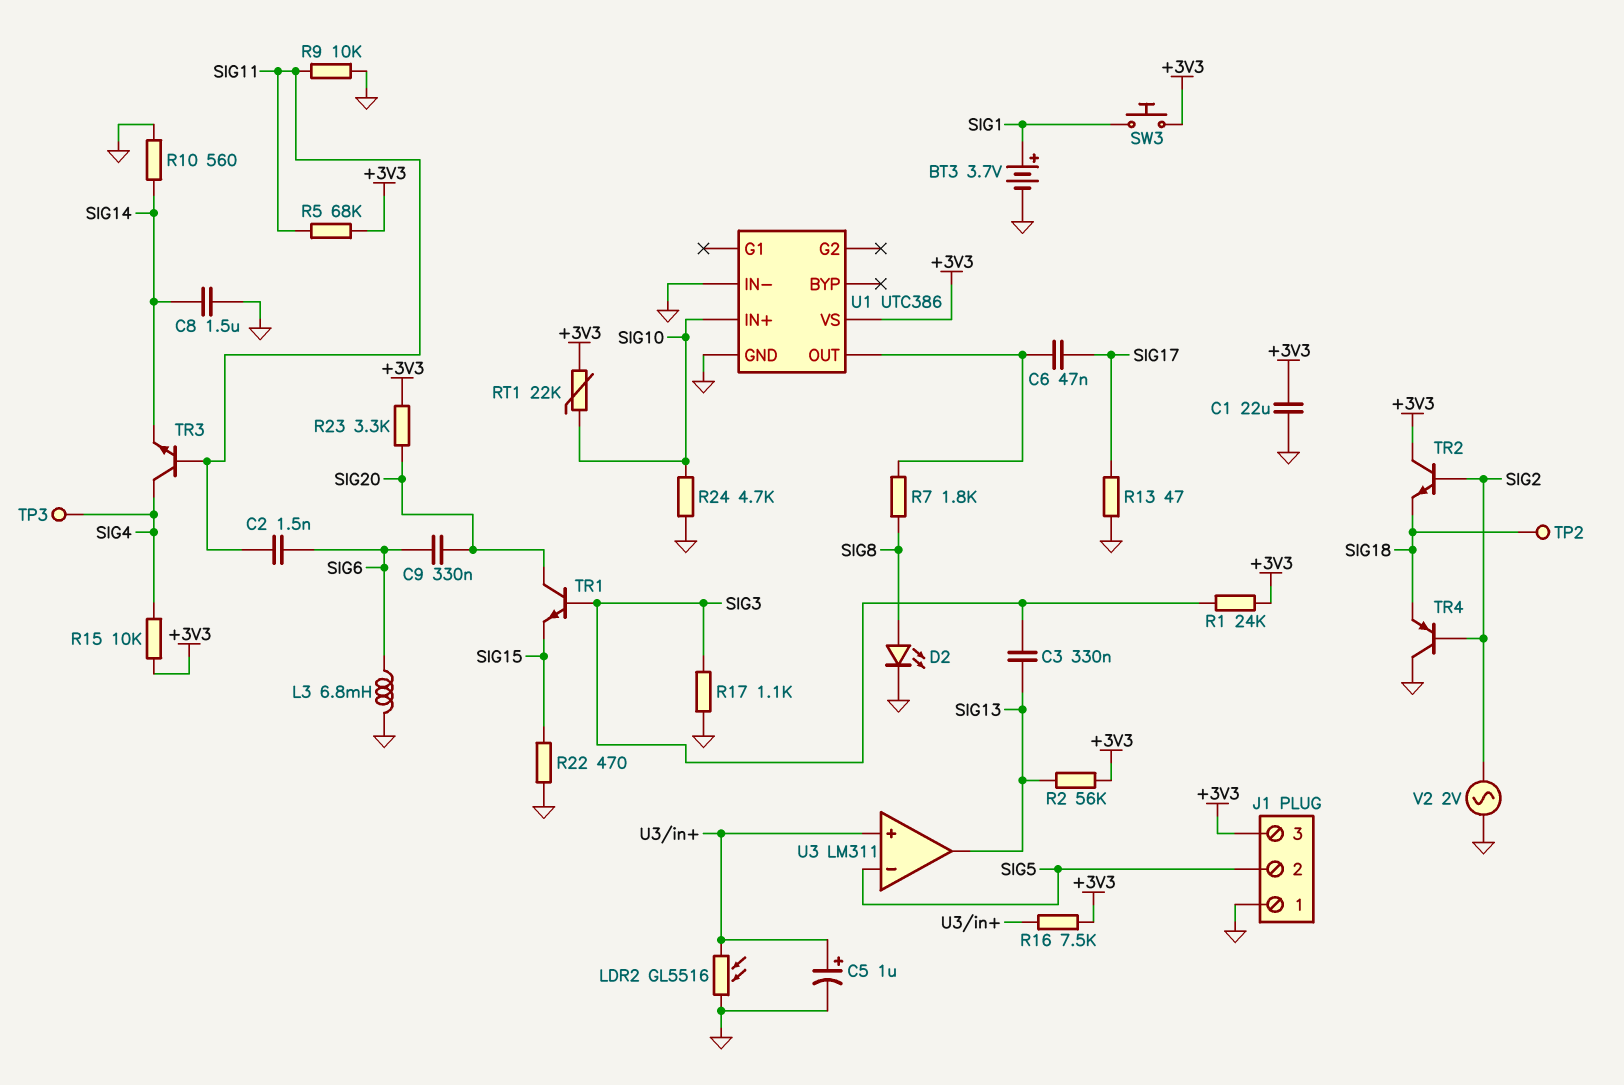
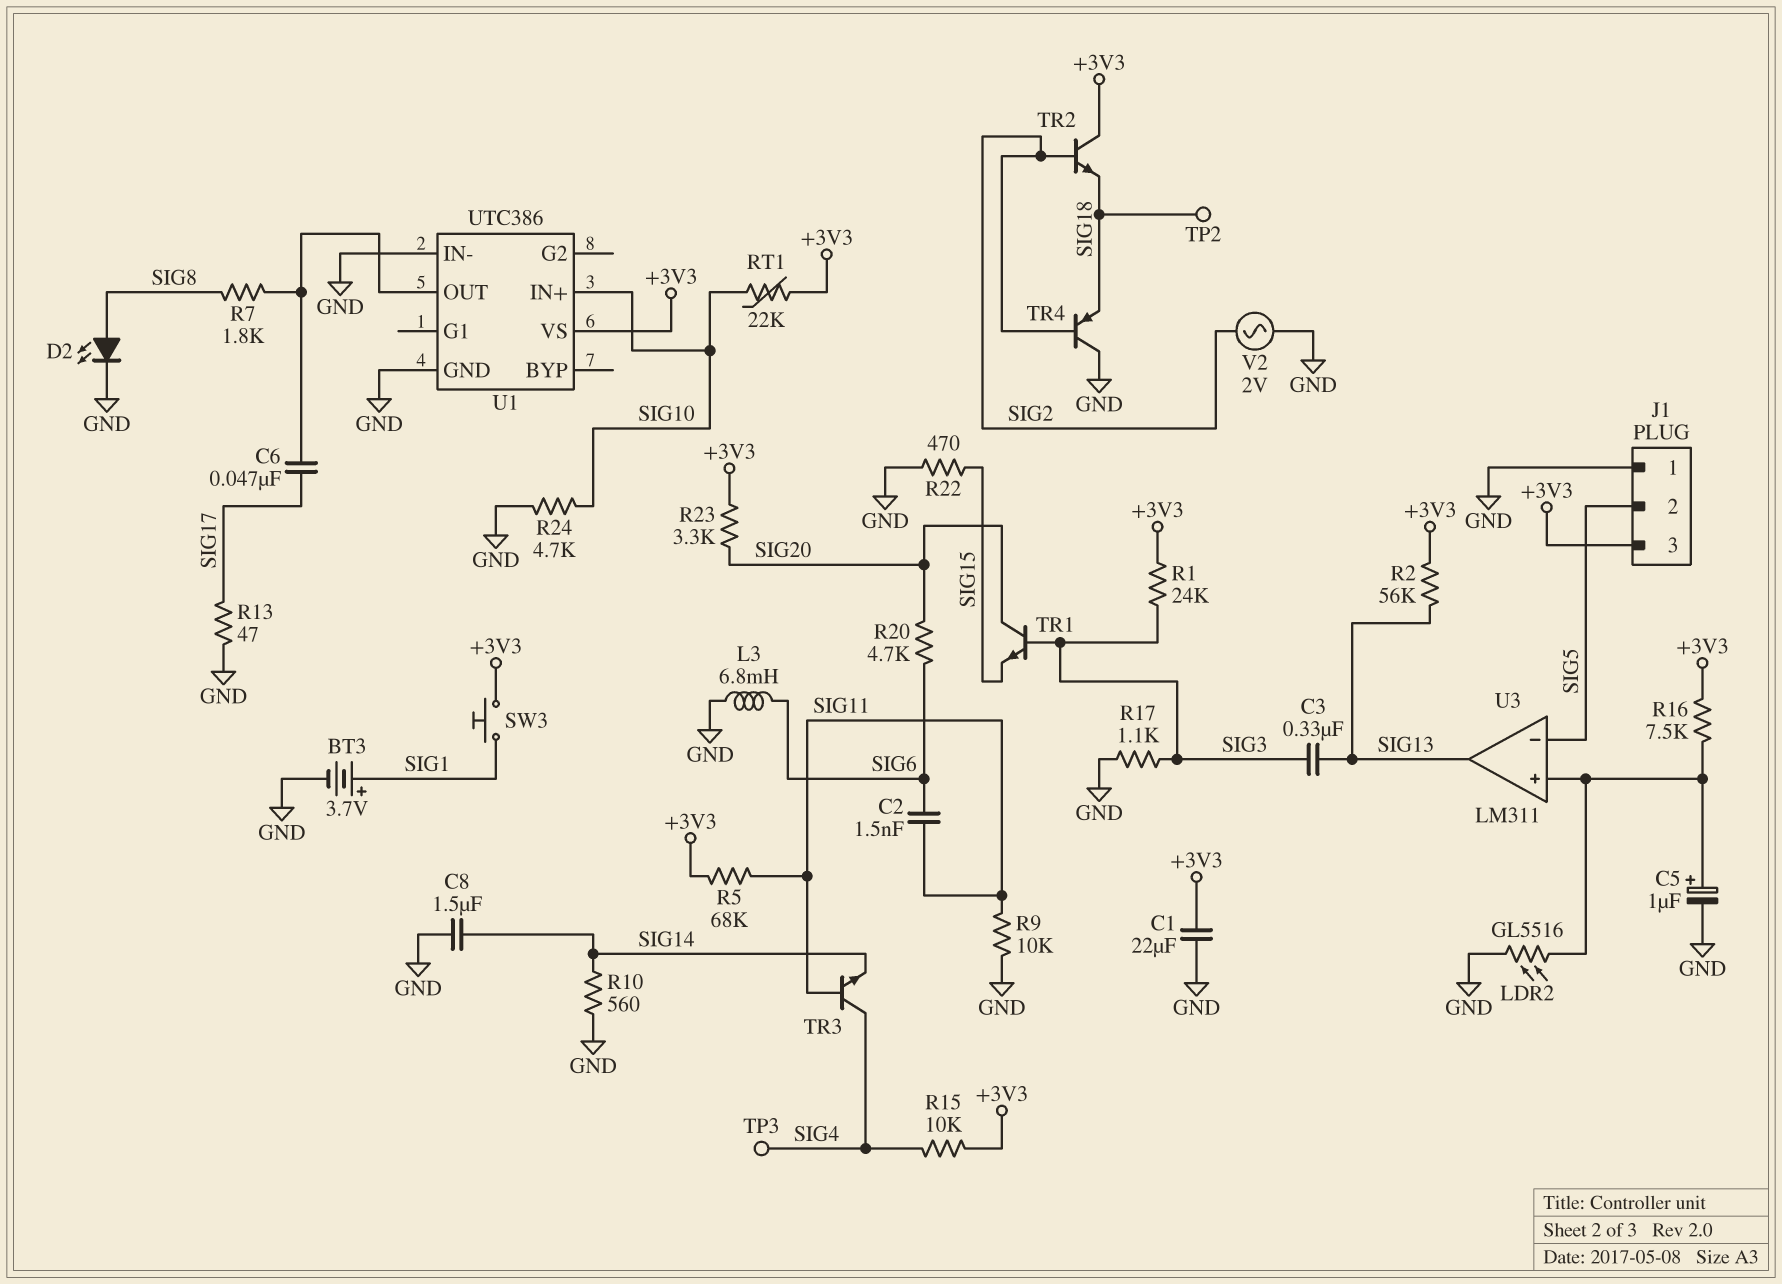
C9: 330nF (SIG6, SIG20) -> none
R20: none -> 4.7k (SIG6, SIG20)

